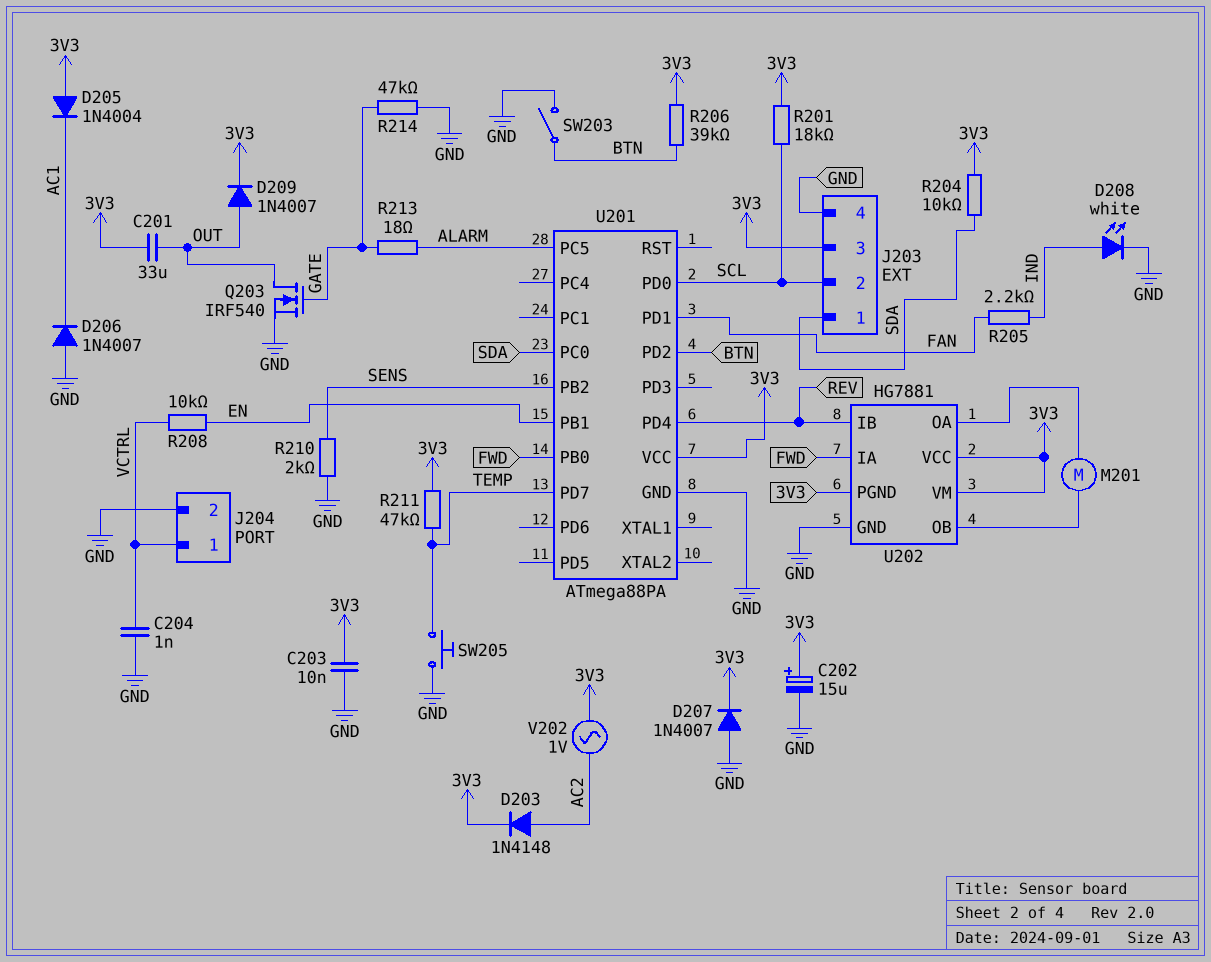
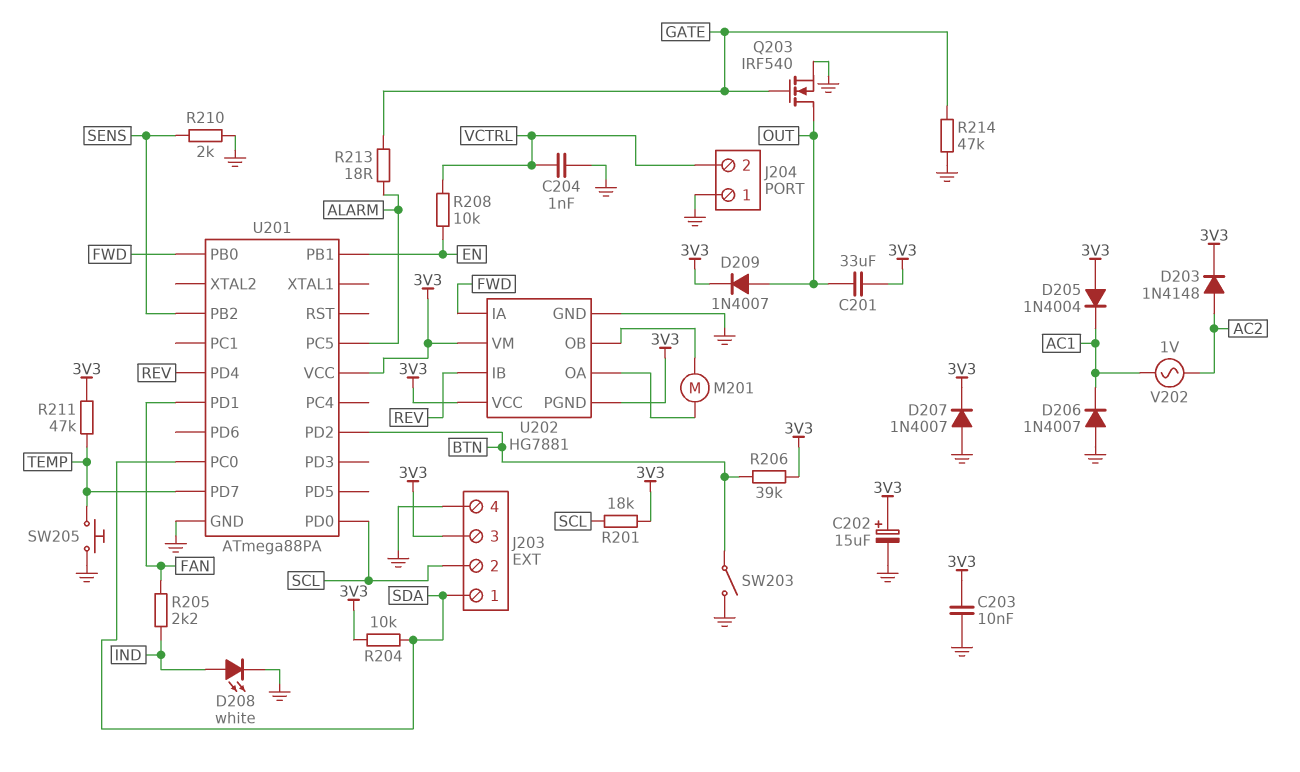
J204 pin 1: VCTRL -> GND
J204 pin 2: GND -> VCTRL
V202: AC 1V (3V3, AC2) -> AC 1V (AC1, AC2)

